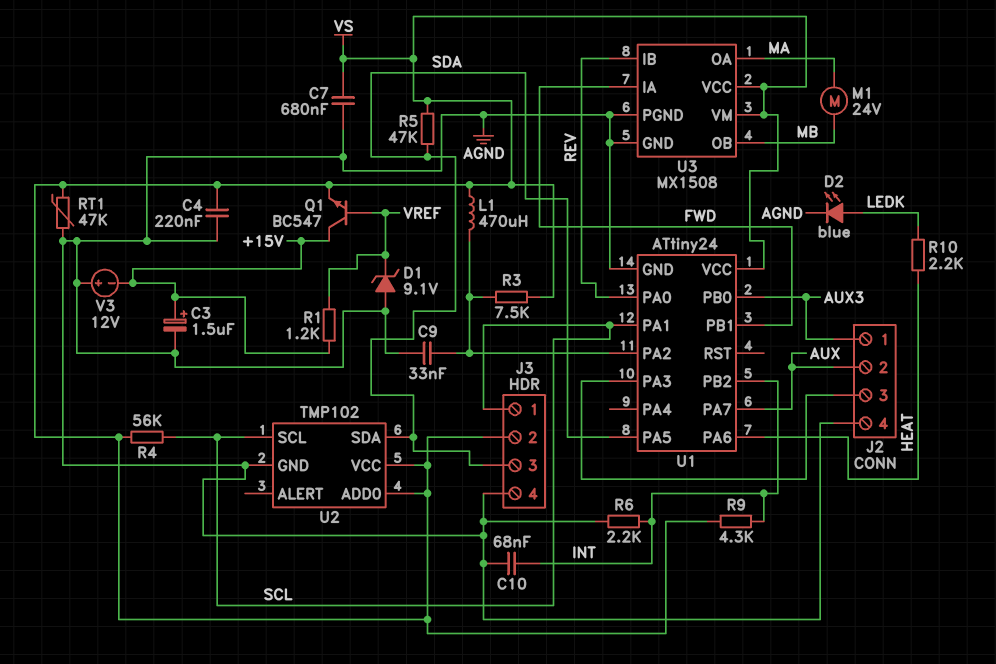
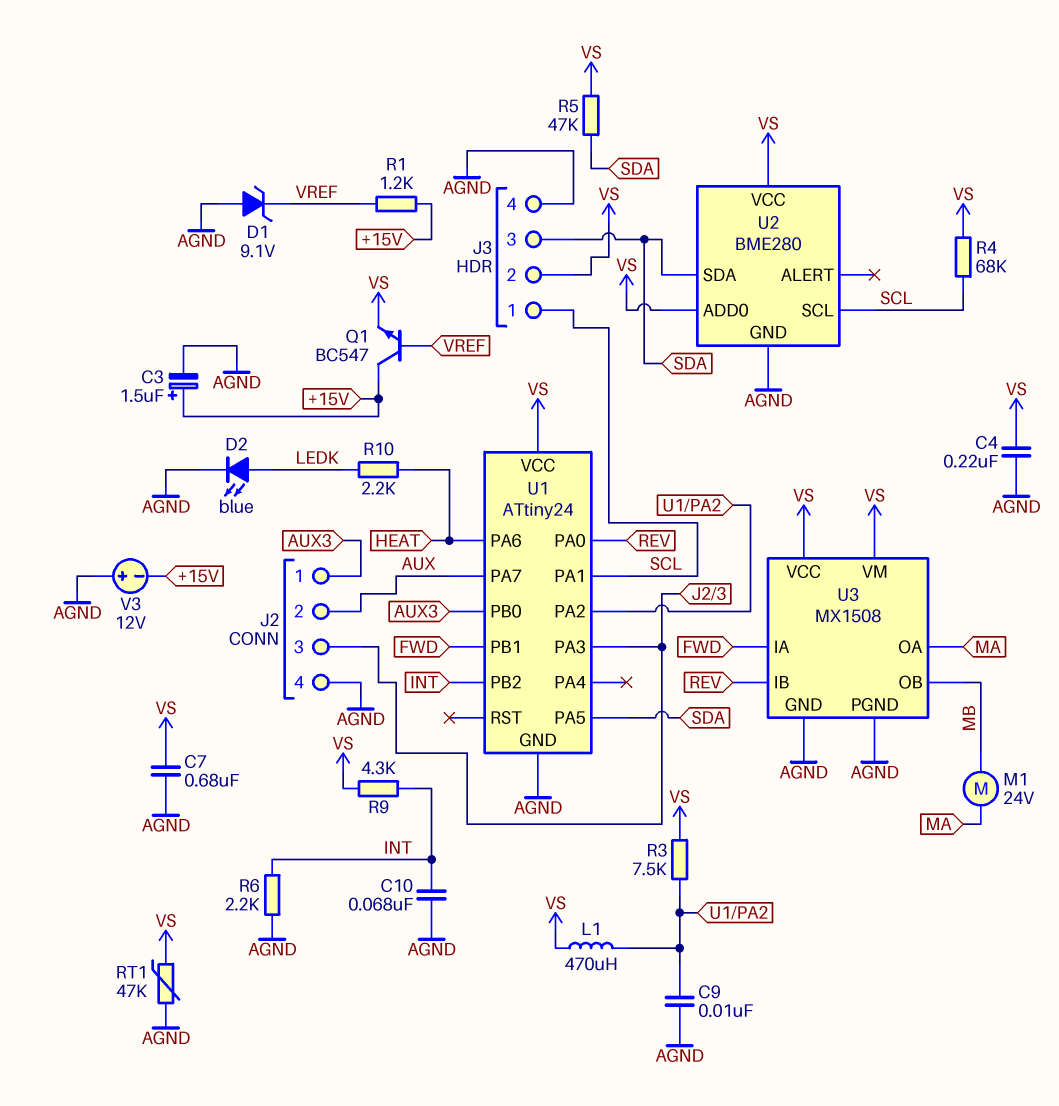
C9: 33nF (AGND, U1/PA2) -> 10nF (AGND, U1/PA2)
R4: 56k (SCL, VS) -> 68k (SCL, VS)
U2: TMP102 -> BME280

